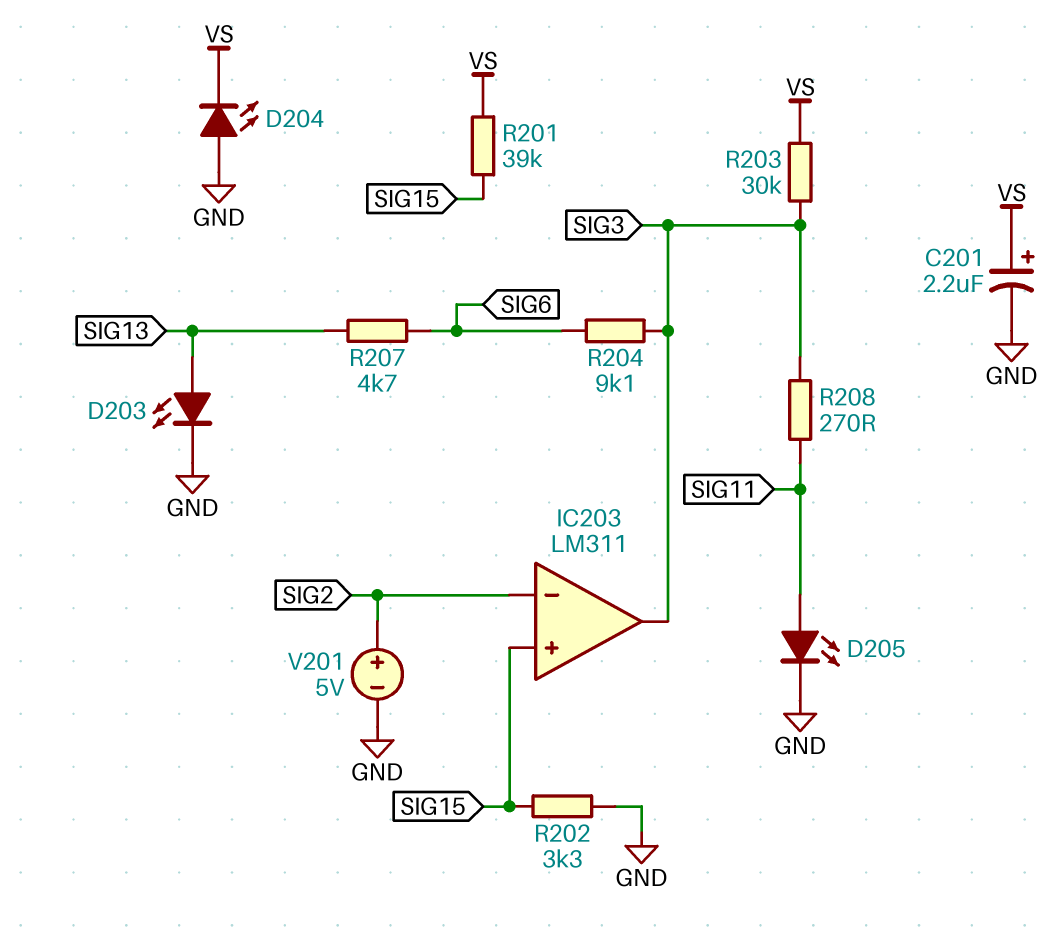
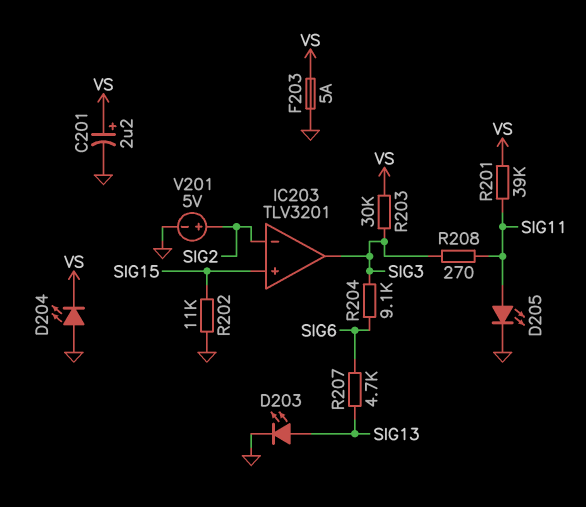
F203: none -> 5A (GND, VS)
IC203: LM311 -> TLV3201
R201: 39k (SIG15, VS) -> 39k (SIG11, VS)
R202: 3.3k (GND, SIG15) -> 11k (GND, SIG15)

